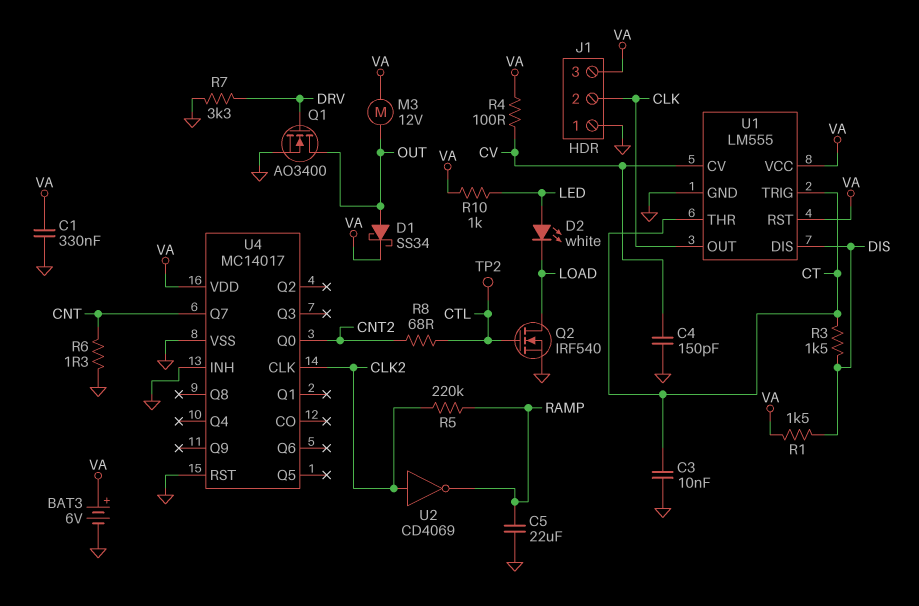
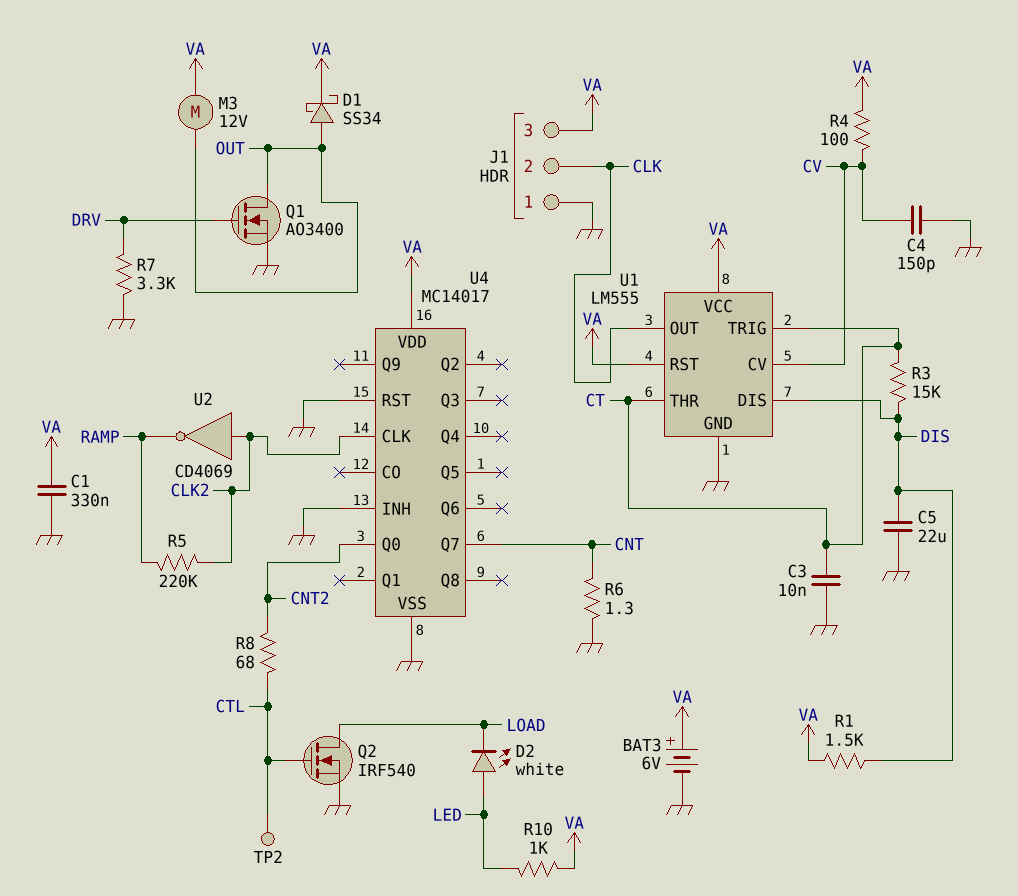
C5: 22uF (GND, RAMP) -> 22uF (DIS, GND)
R3: 1.5k (CT, DIS) -> 15k (CT, DIS)

